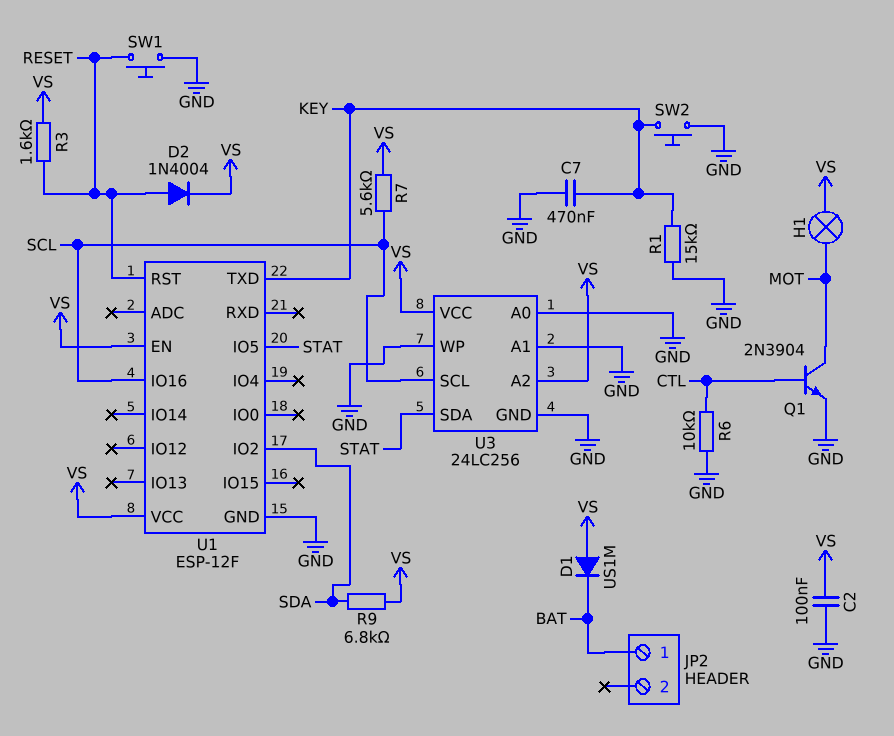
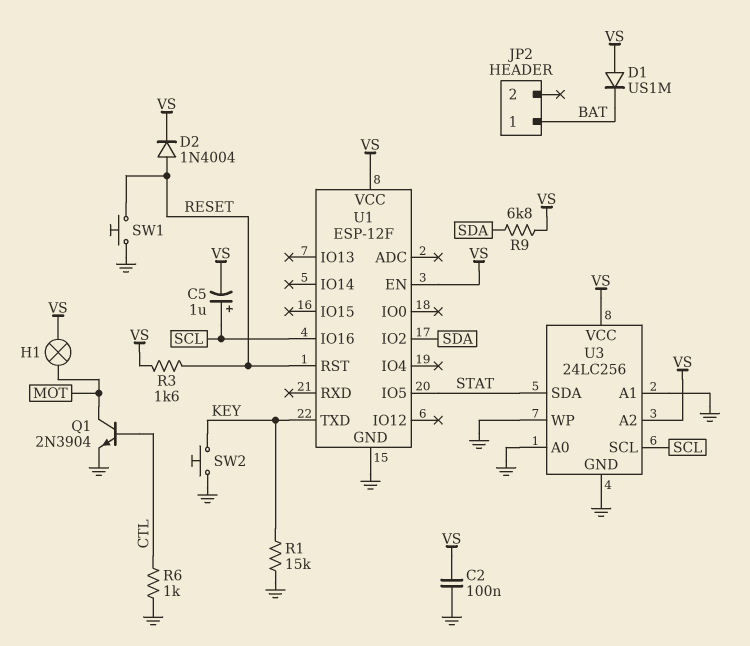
C5: none -> 1uF (plus SCL, minus VS)
C7: 470nF (GND, KEY) -> none
R6: 10k (CTL, GND) -> 1k (CTL, GND)
R7: 5.6k (SCL, VS) -> none

